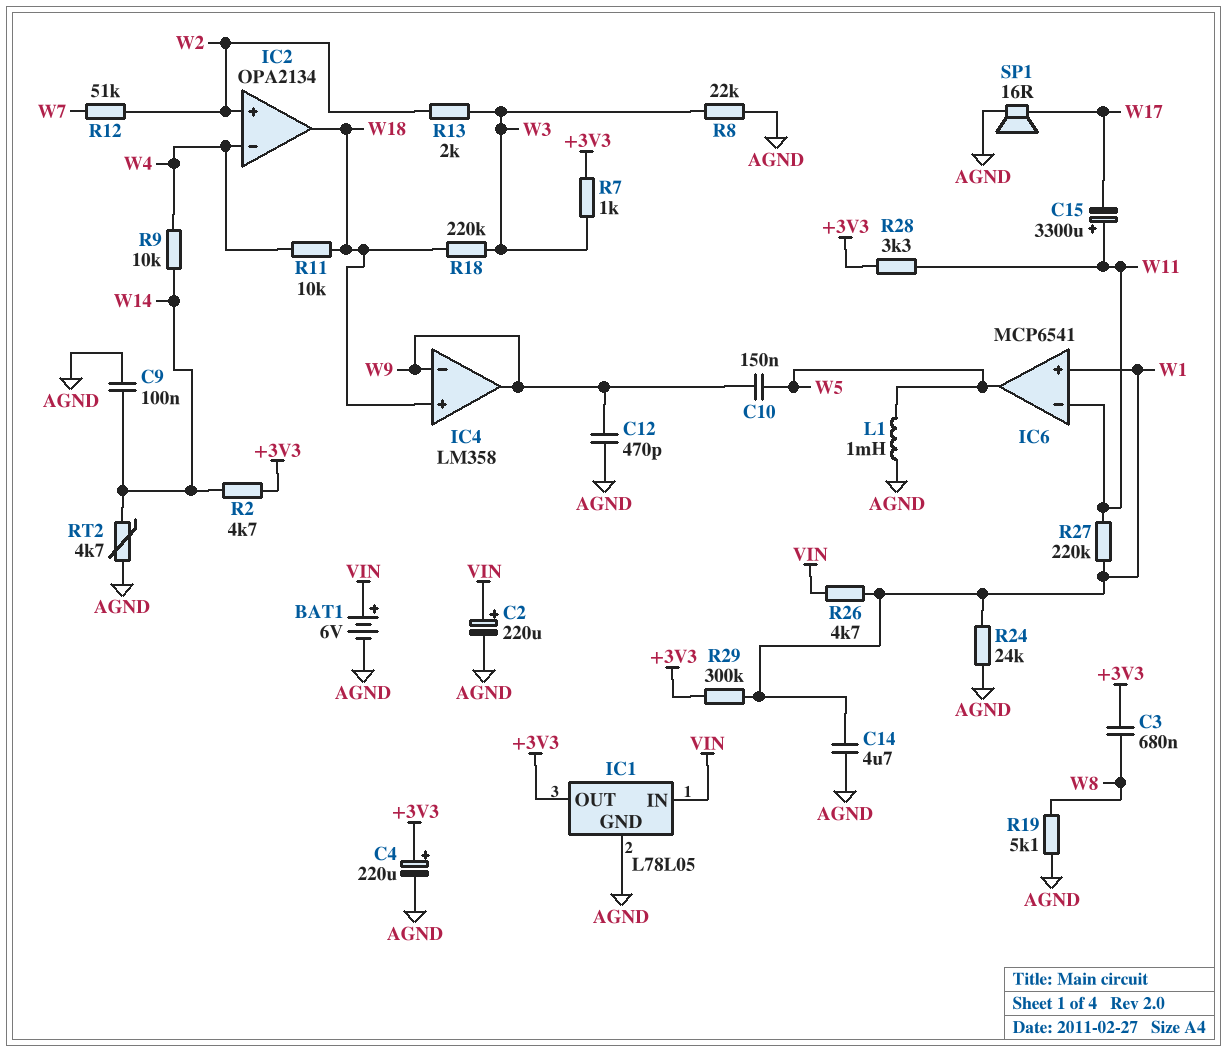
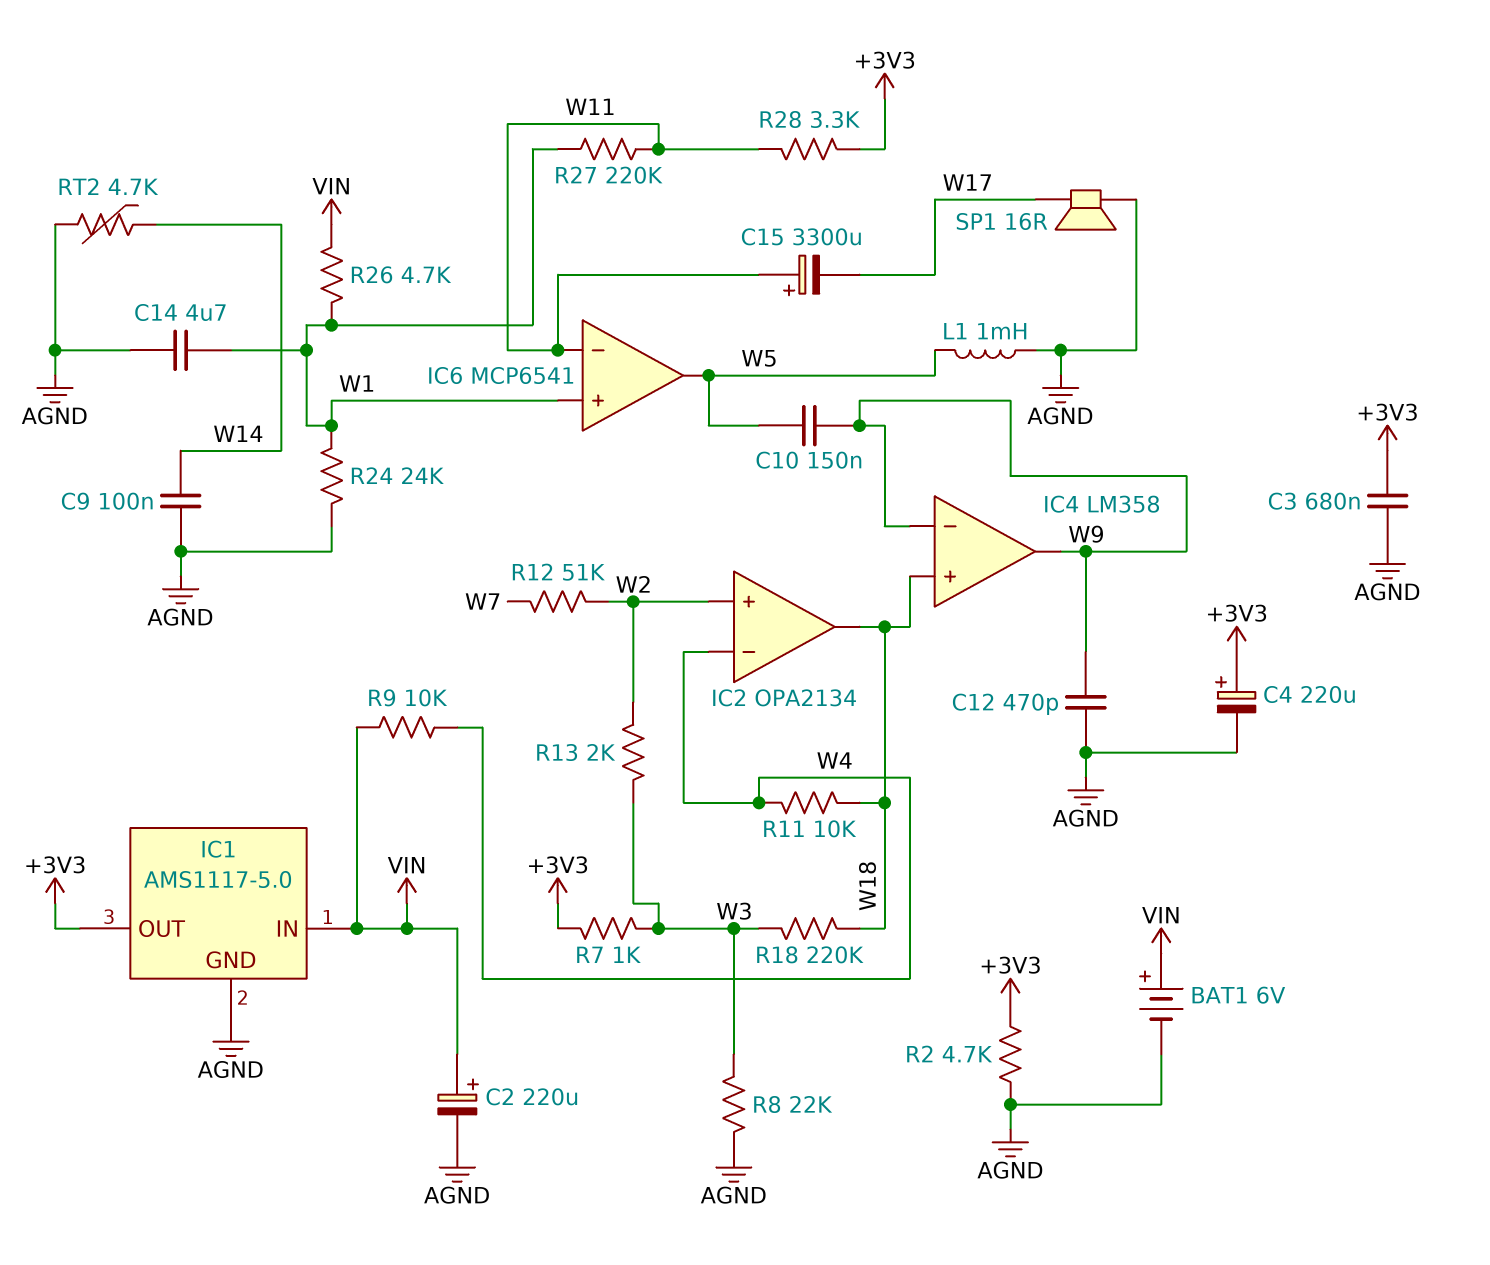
C3: 680nF (+3V3, W8) -> 680nF (+3V3, AGND)
IC1: L78L05 -> AMS1117-5.0
R2: 4.7k (+3V3, W14) -> 4.7k (+3V3, AGND)
R9: 10k (W4, W14) -> 10k (VIN, W4)
R19: 5.1k (AGND, W8) -> none
R29: 300k (+3V3, W1) -> none

